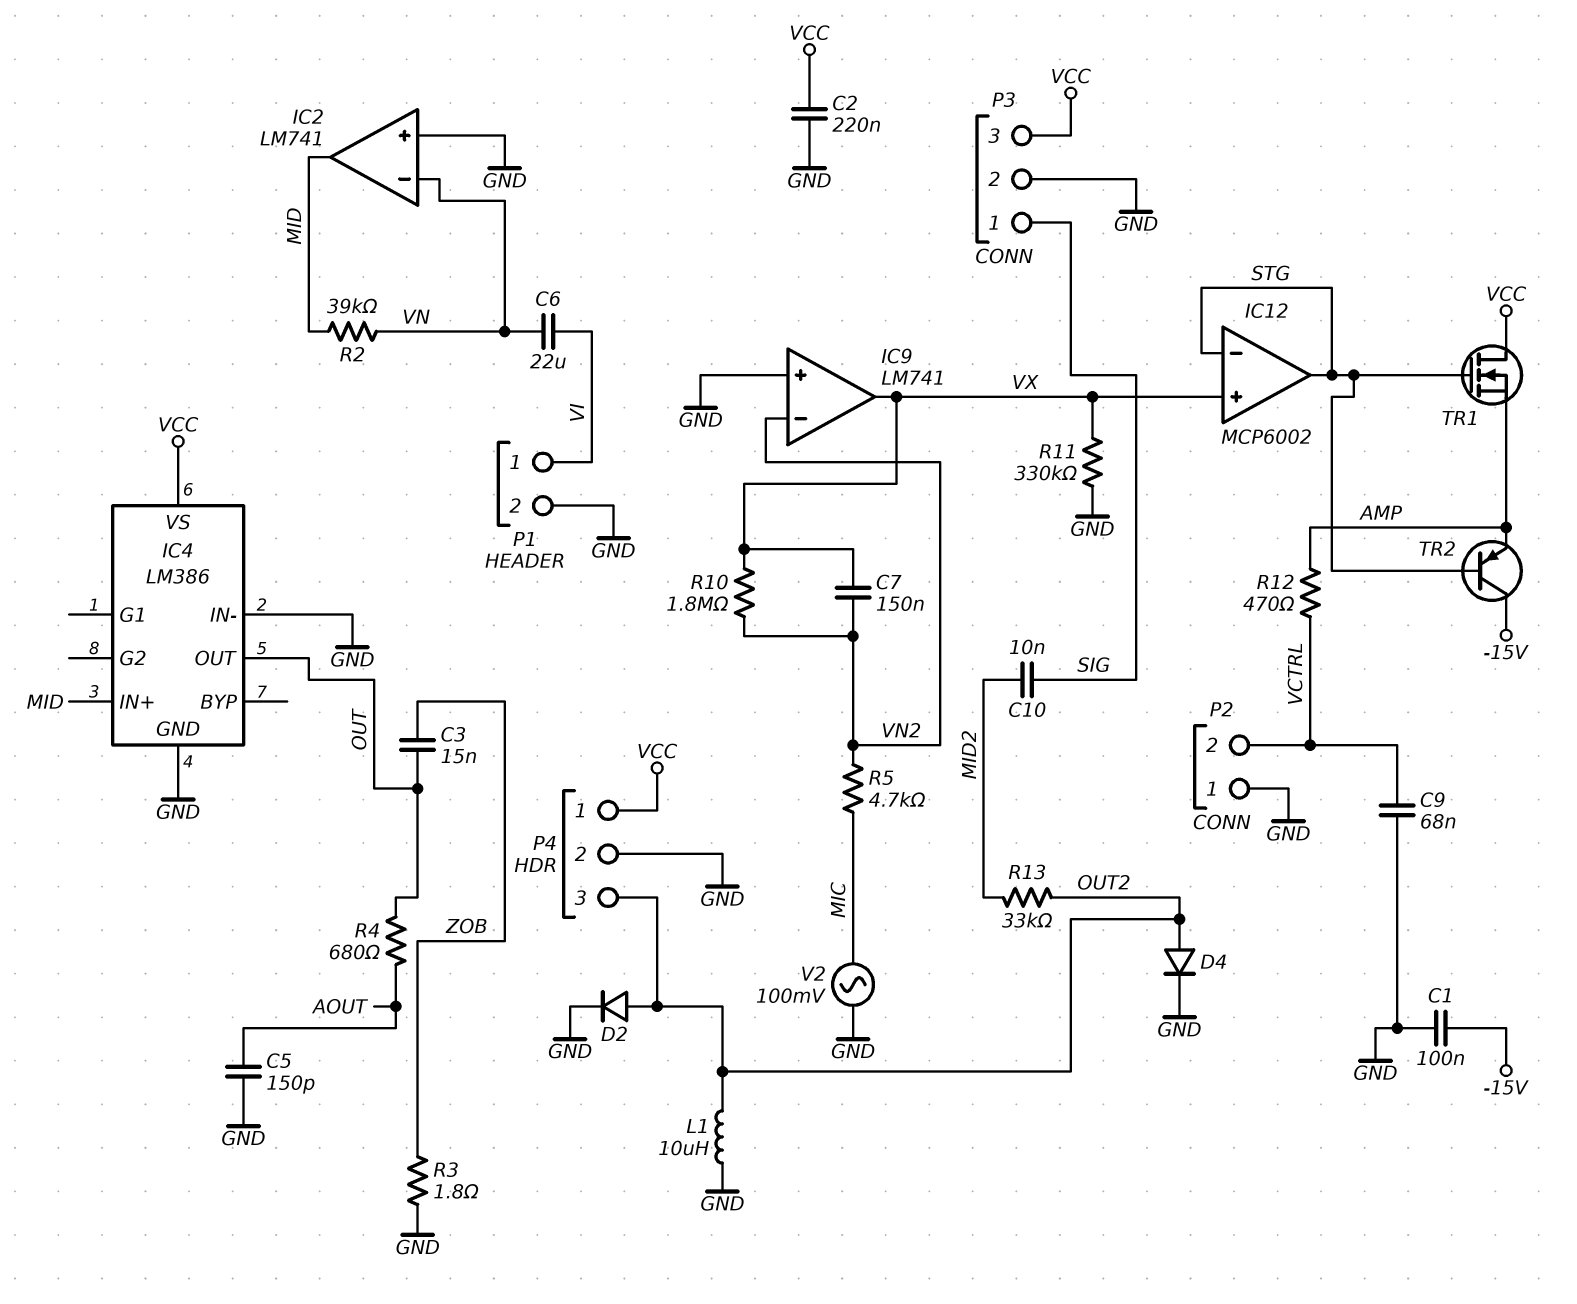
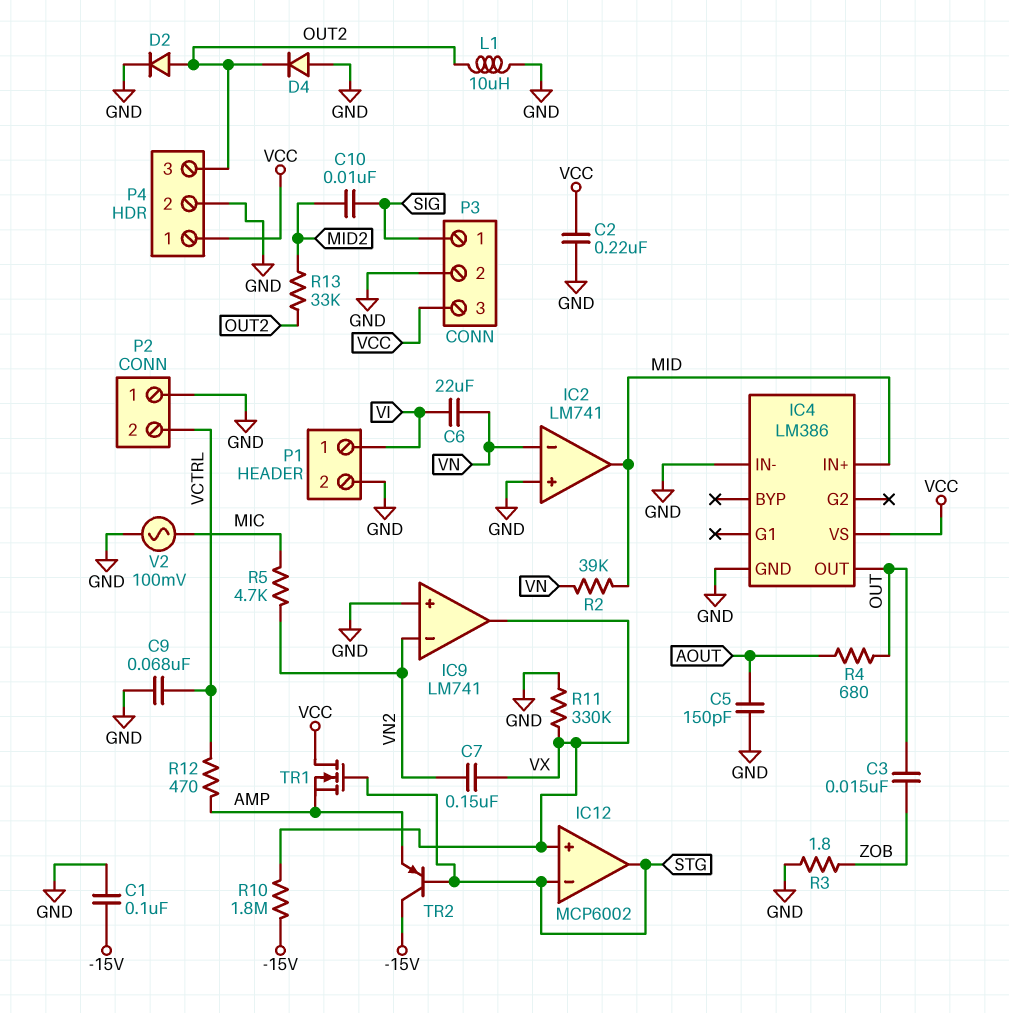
D4: diode (A OUT2, K GND) -> diode (A GND, K OUT2)
R10: 1.8M (VN2, VX) -> 1.8M (-15V, VX)

